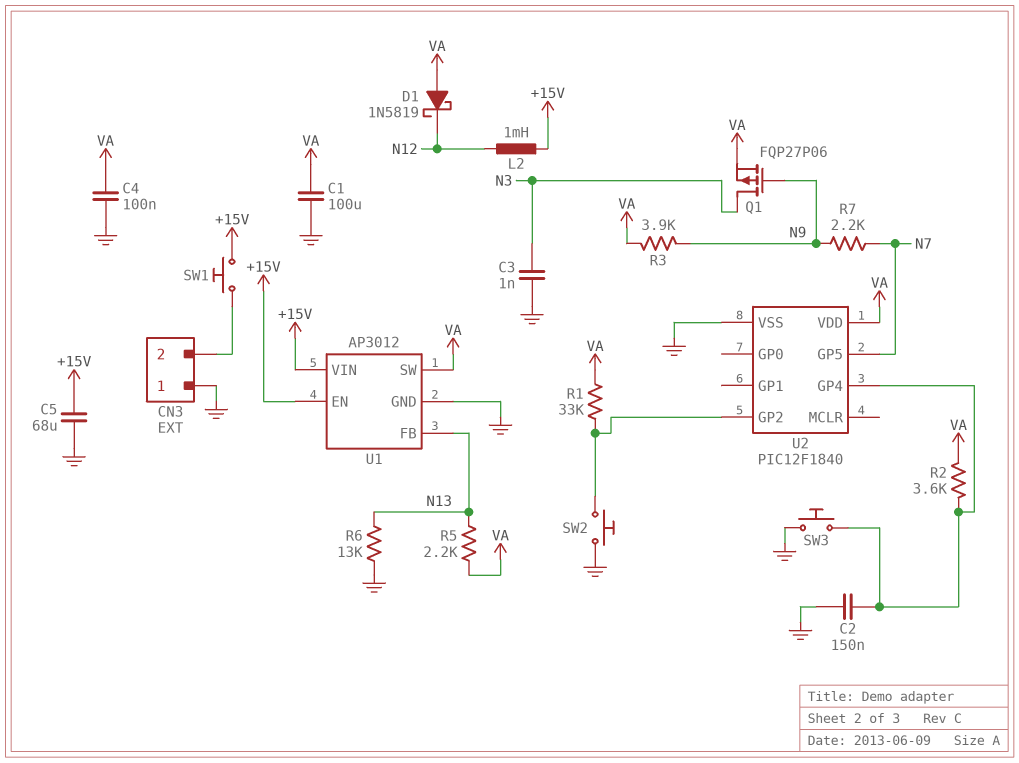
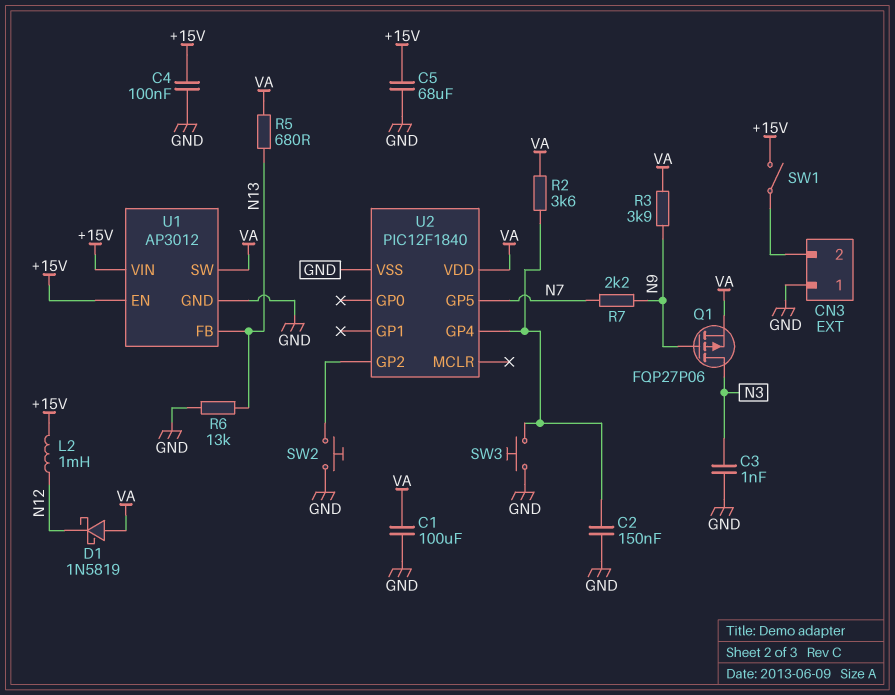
C4: 100nF (GND, VA) -> 100nF (+15V, GND)
R1: 33k (U2/GP2, VA) -> none
R5: 2.2k (N13, VA) -> 680 (N13, VA)
SW1: button (+15V, CN3/2) -> switch (+15V, CN3/2)

